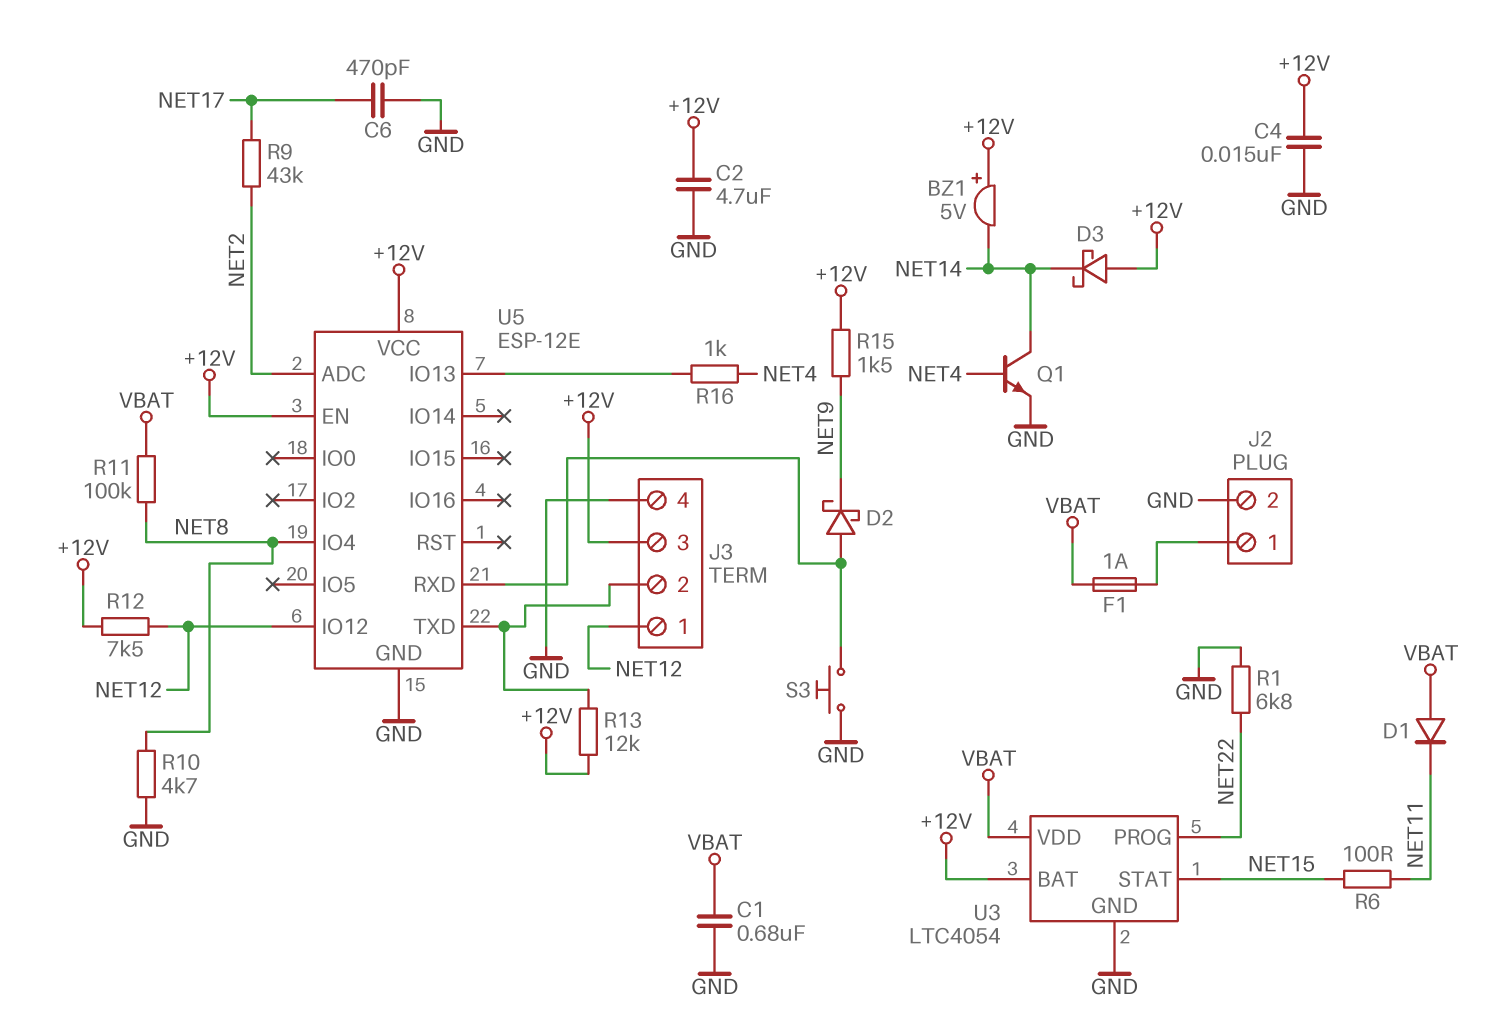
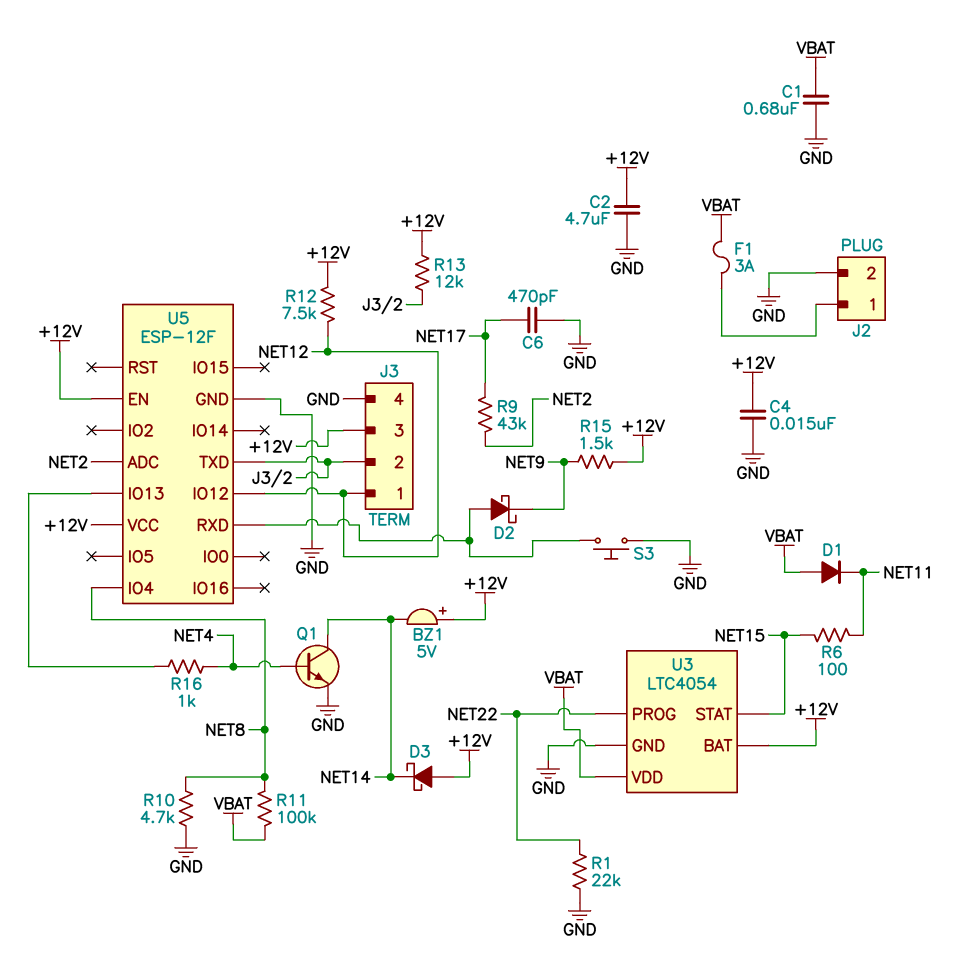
F1: 1A (J2/1, VBAT) -> 3A (J2/1, VBAT)
R1: 6.8k (GND, NET22) -> 22k (GND, NET22)
U5: ESP-12E -> ESP-12F

